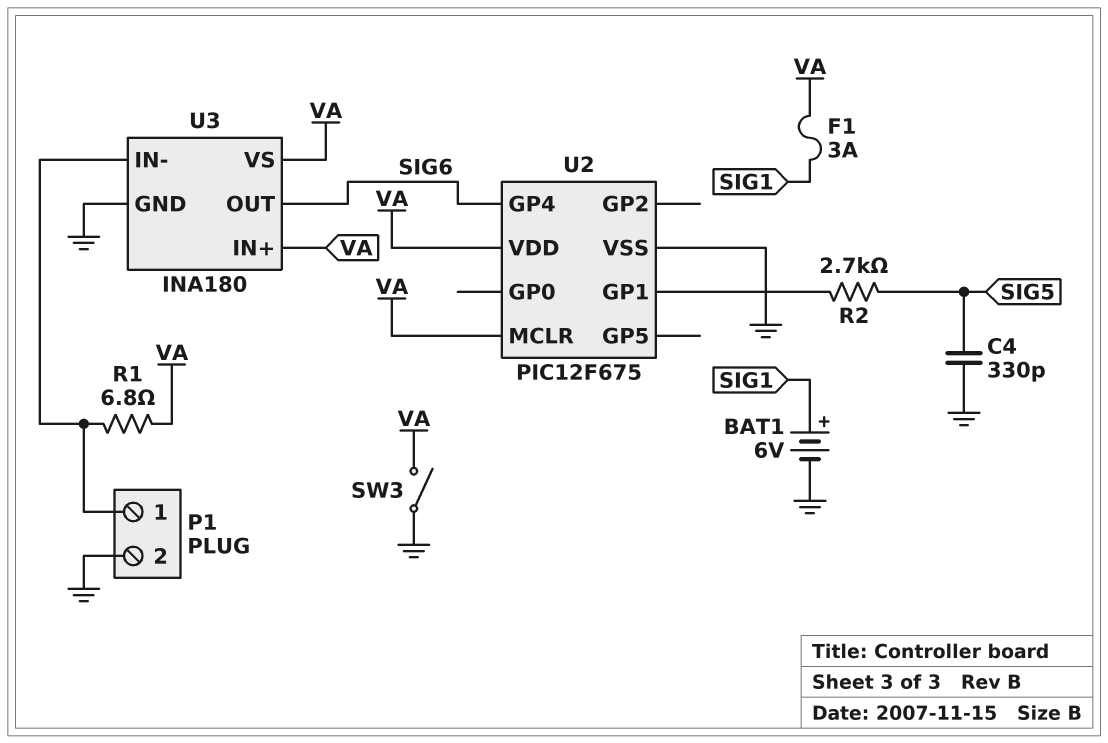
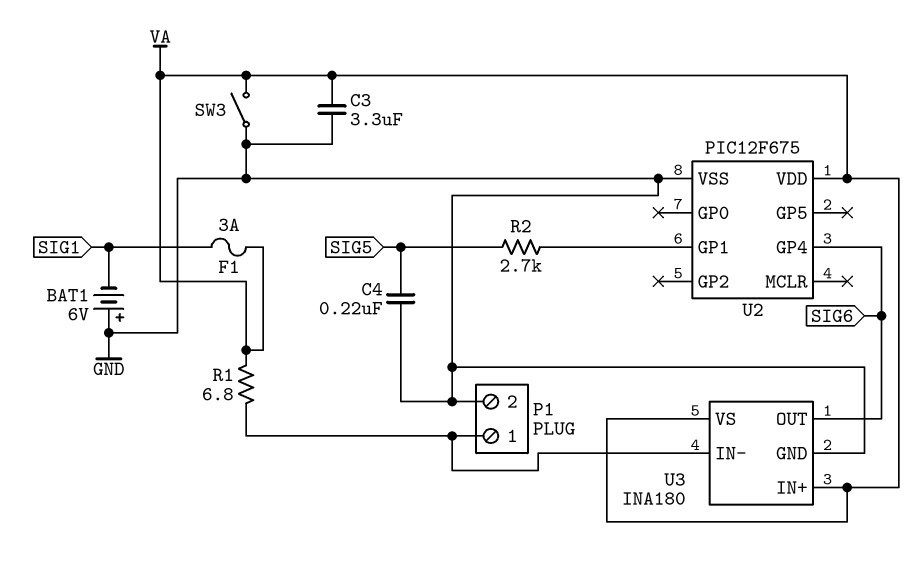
BAT1: 6V (plus SIG1, minus GND) -> 6V (plus GND, minus SIG1)
C3: none -> 3.3uF (GND, VA)
C4: 330pF (GND, SIG5) -> 220nF (GND, SIG5)
U2 pin MCLR: VA -> none

